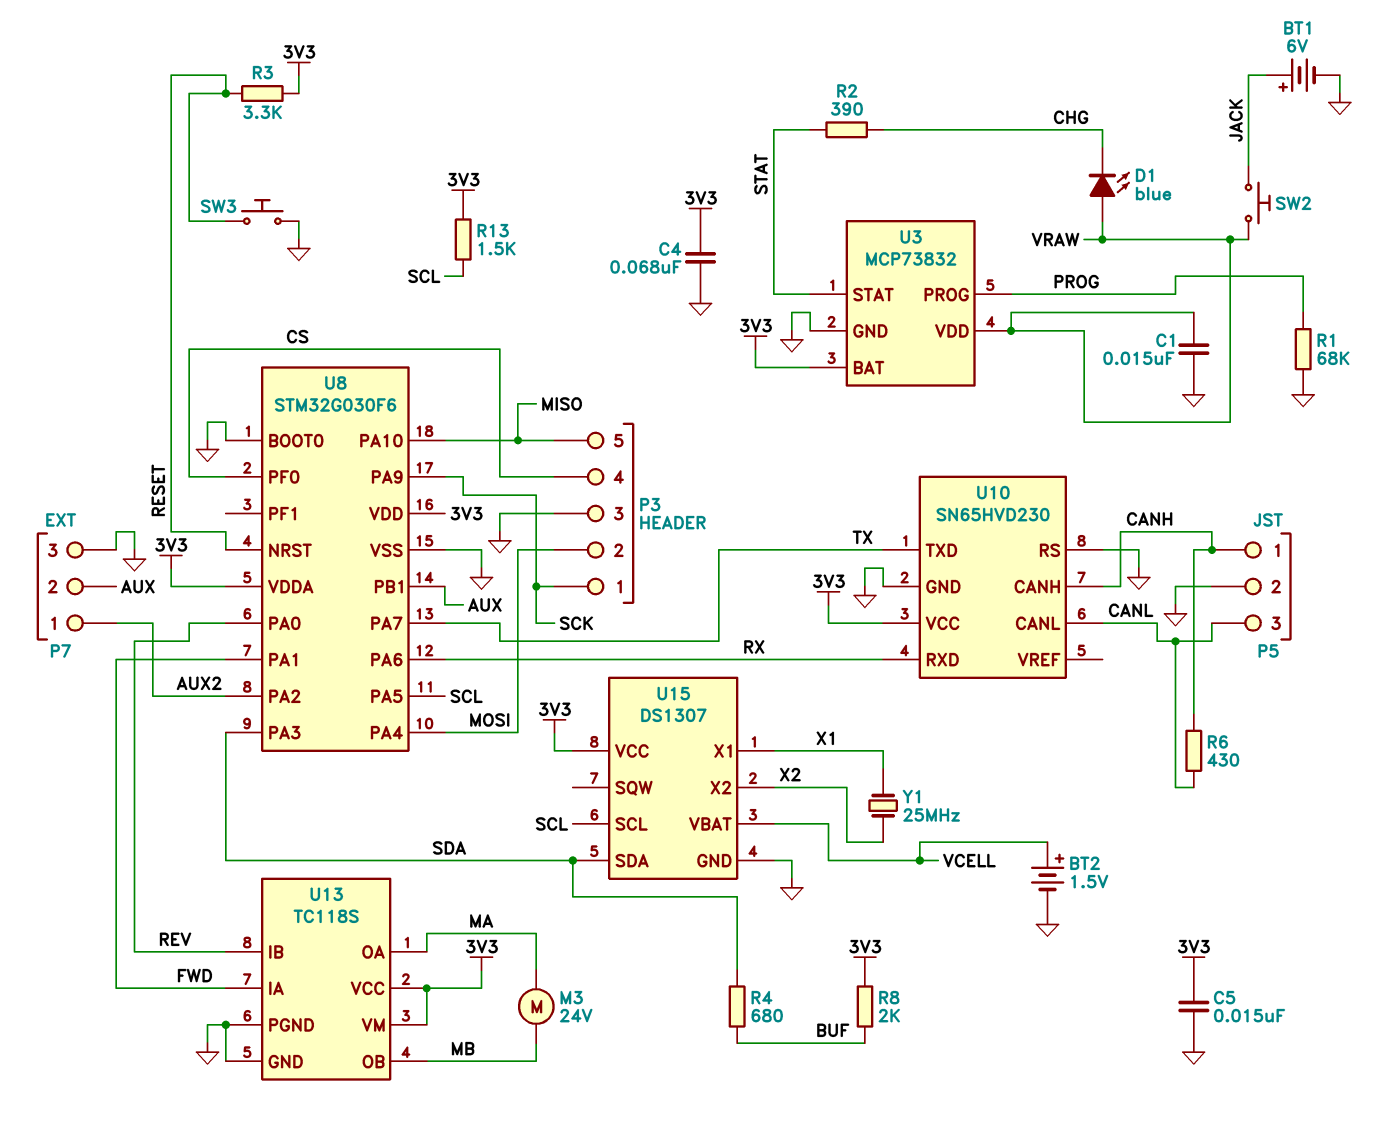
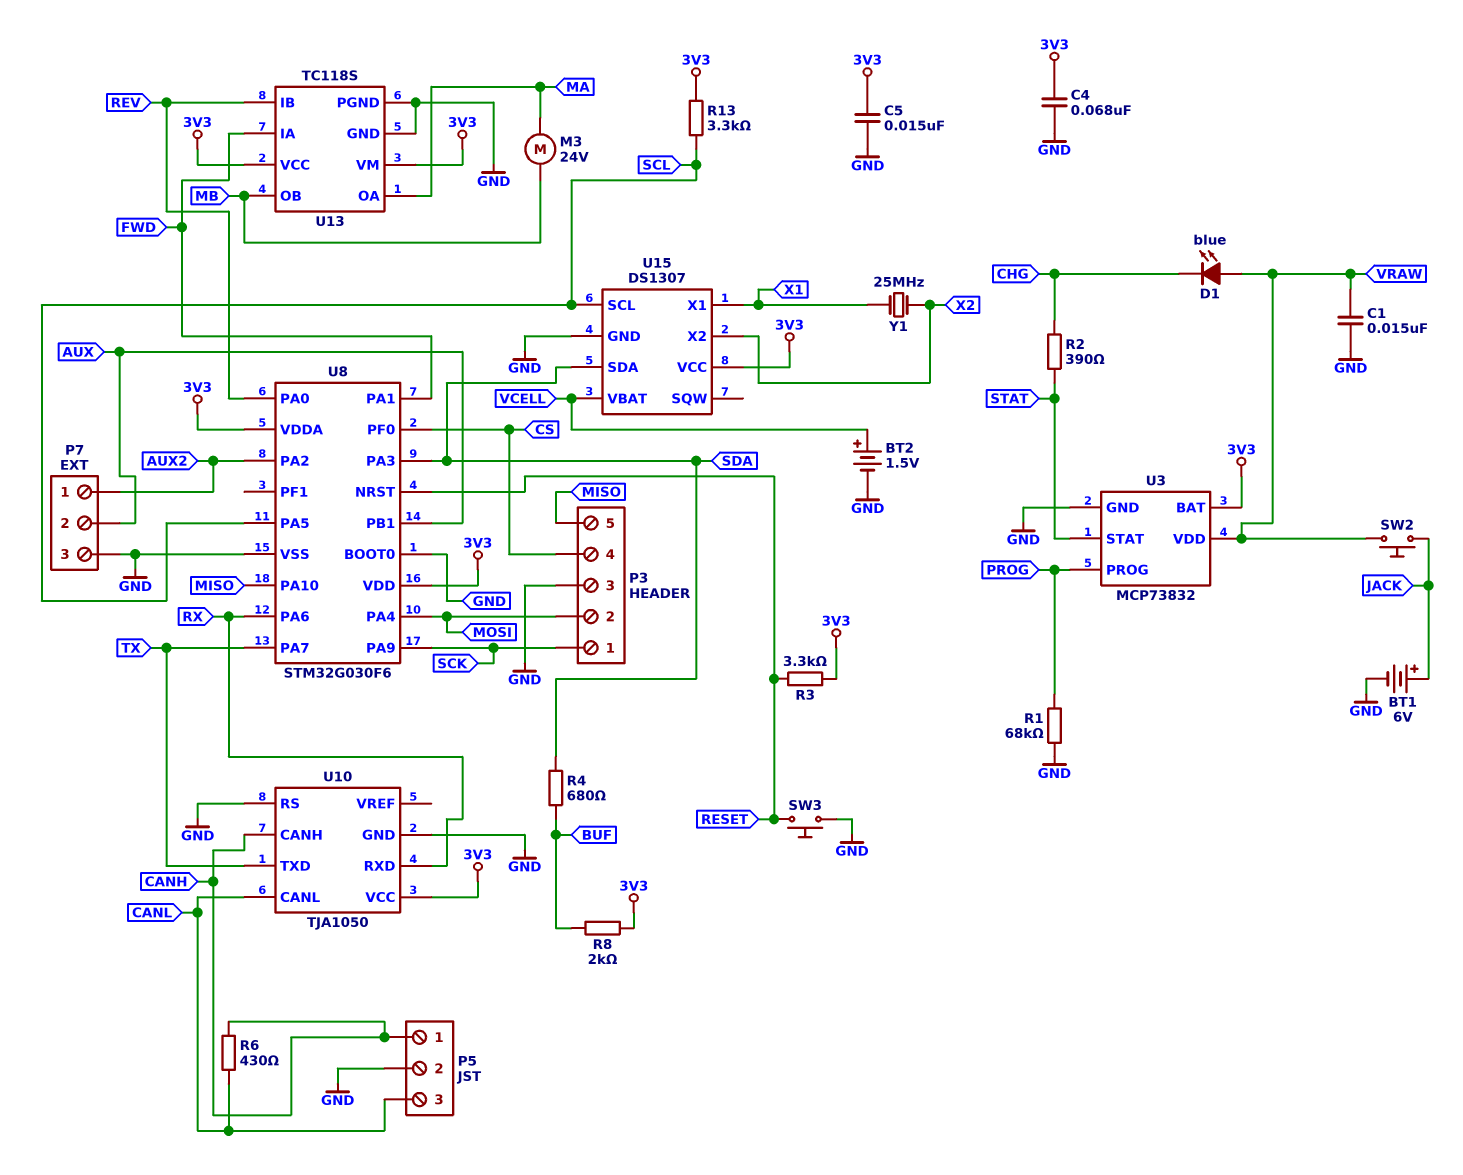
R13: 1.5k (3V3, SCL) -> 3.3k (3V3, SCL)
U10: SN65HVD230 -> TJA1050

